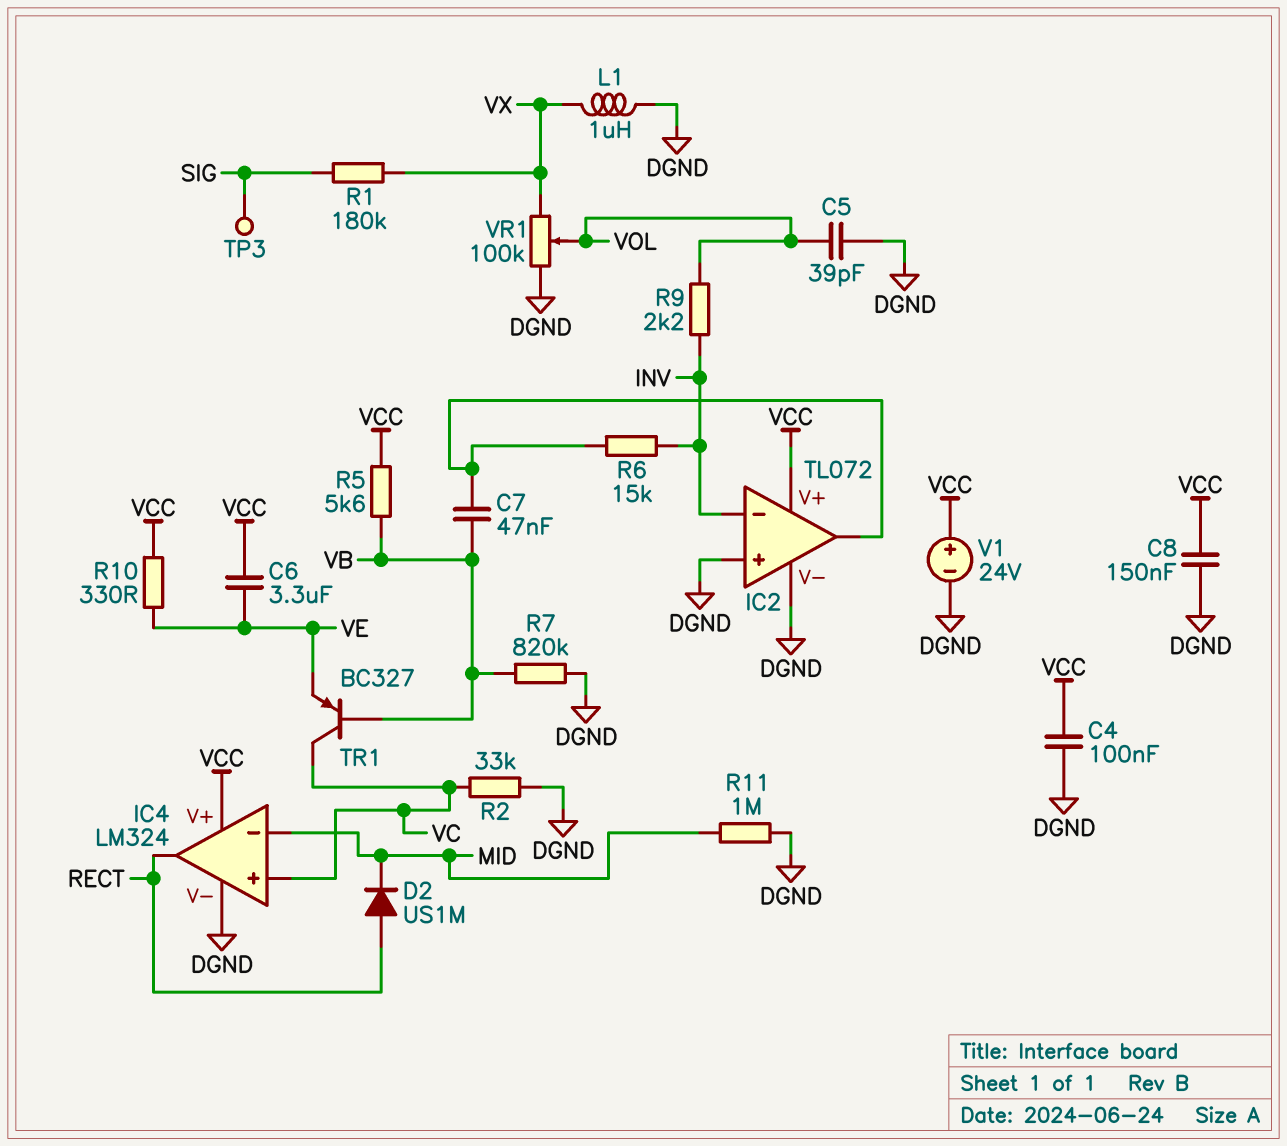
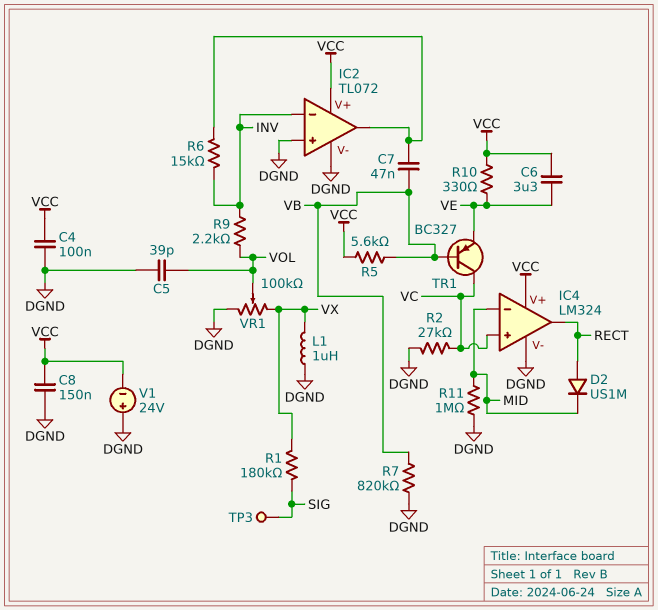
R2: 33k (DGND, VC) -> 27k (DGND, VC)
V1: 24V (plus VCC, minus DGND) -> 24V (plus DGND, minus VCC)

